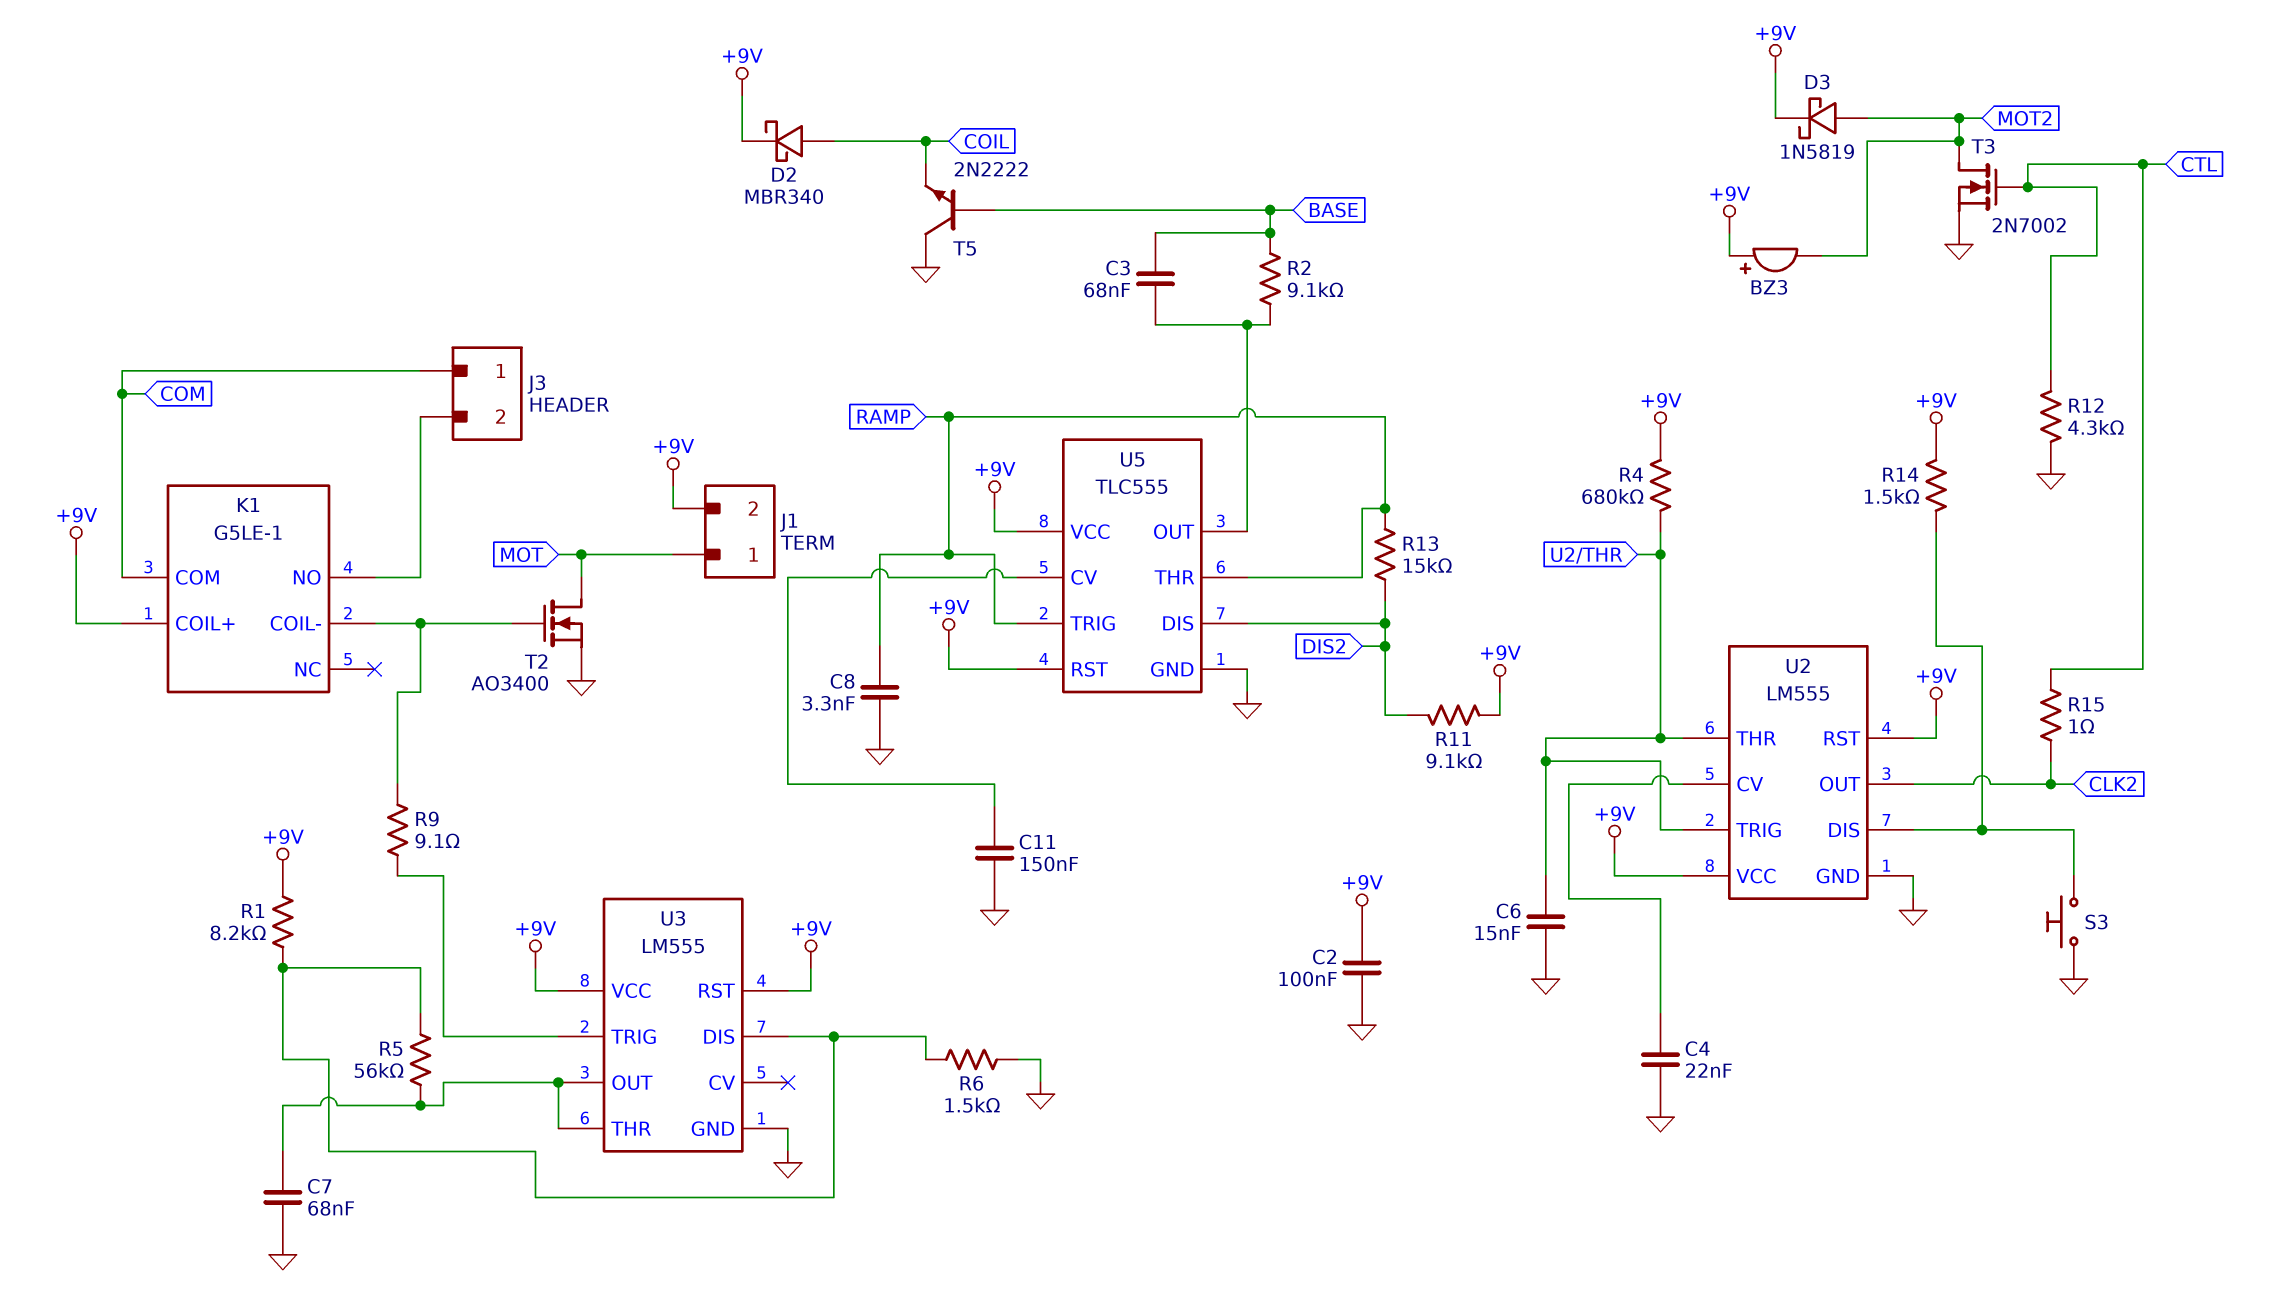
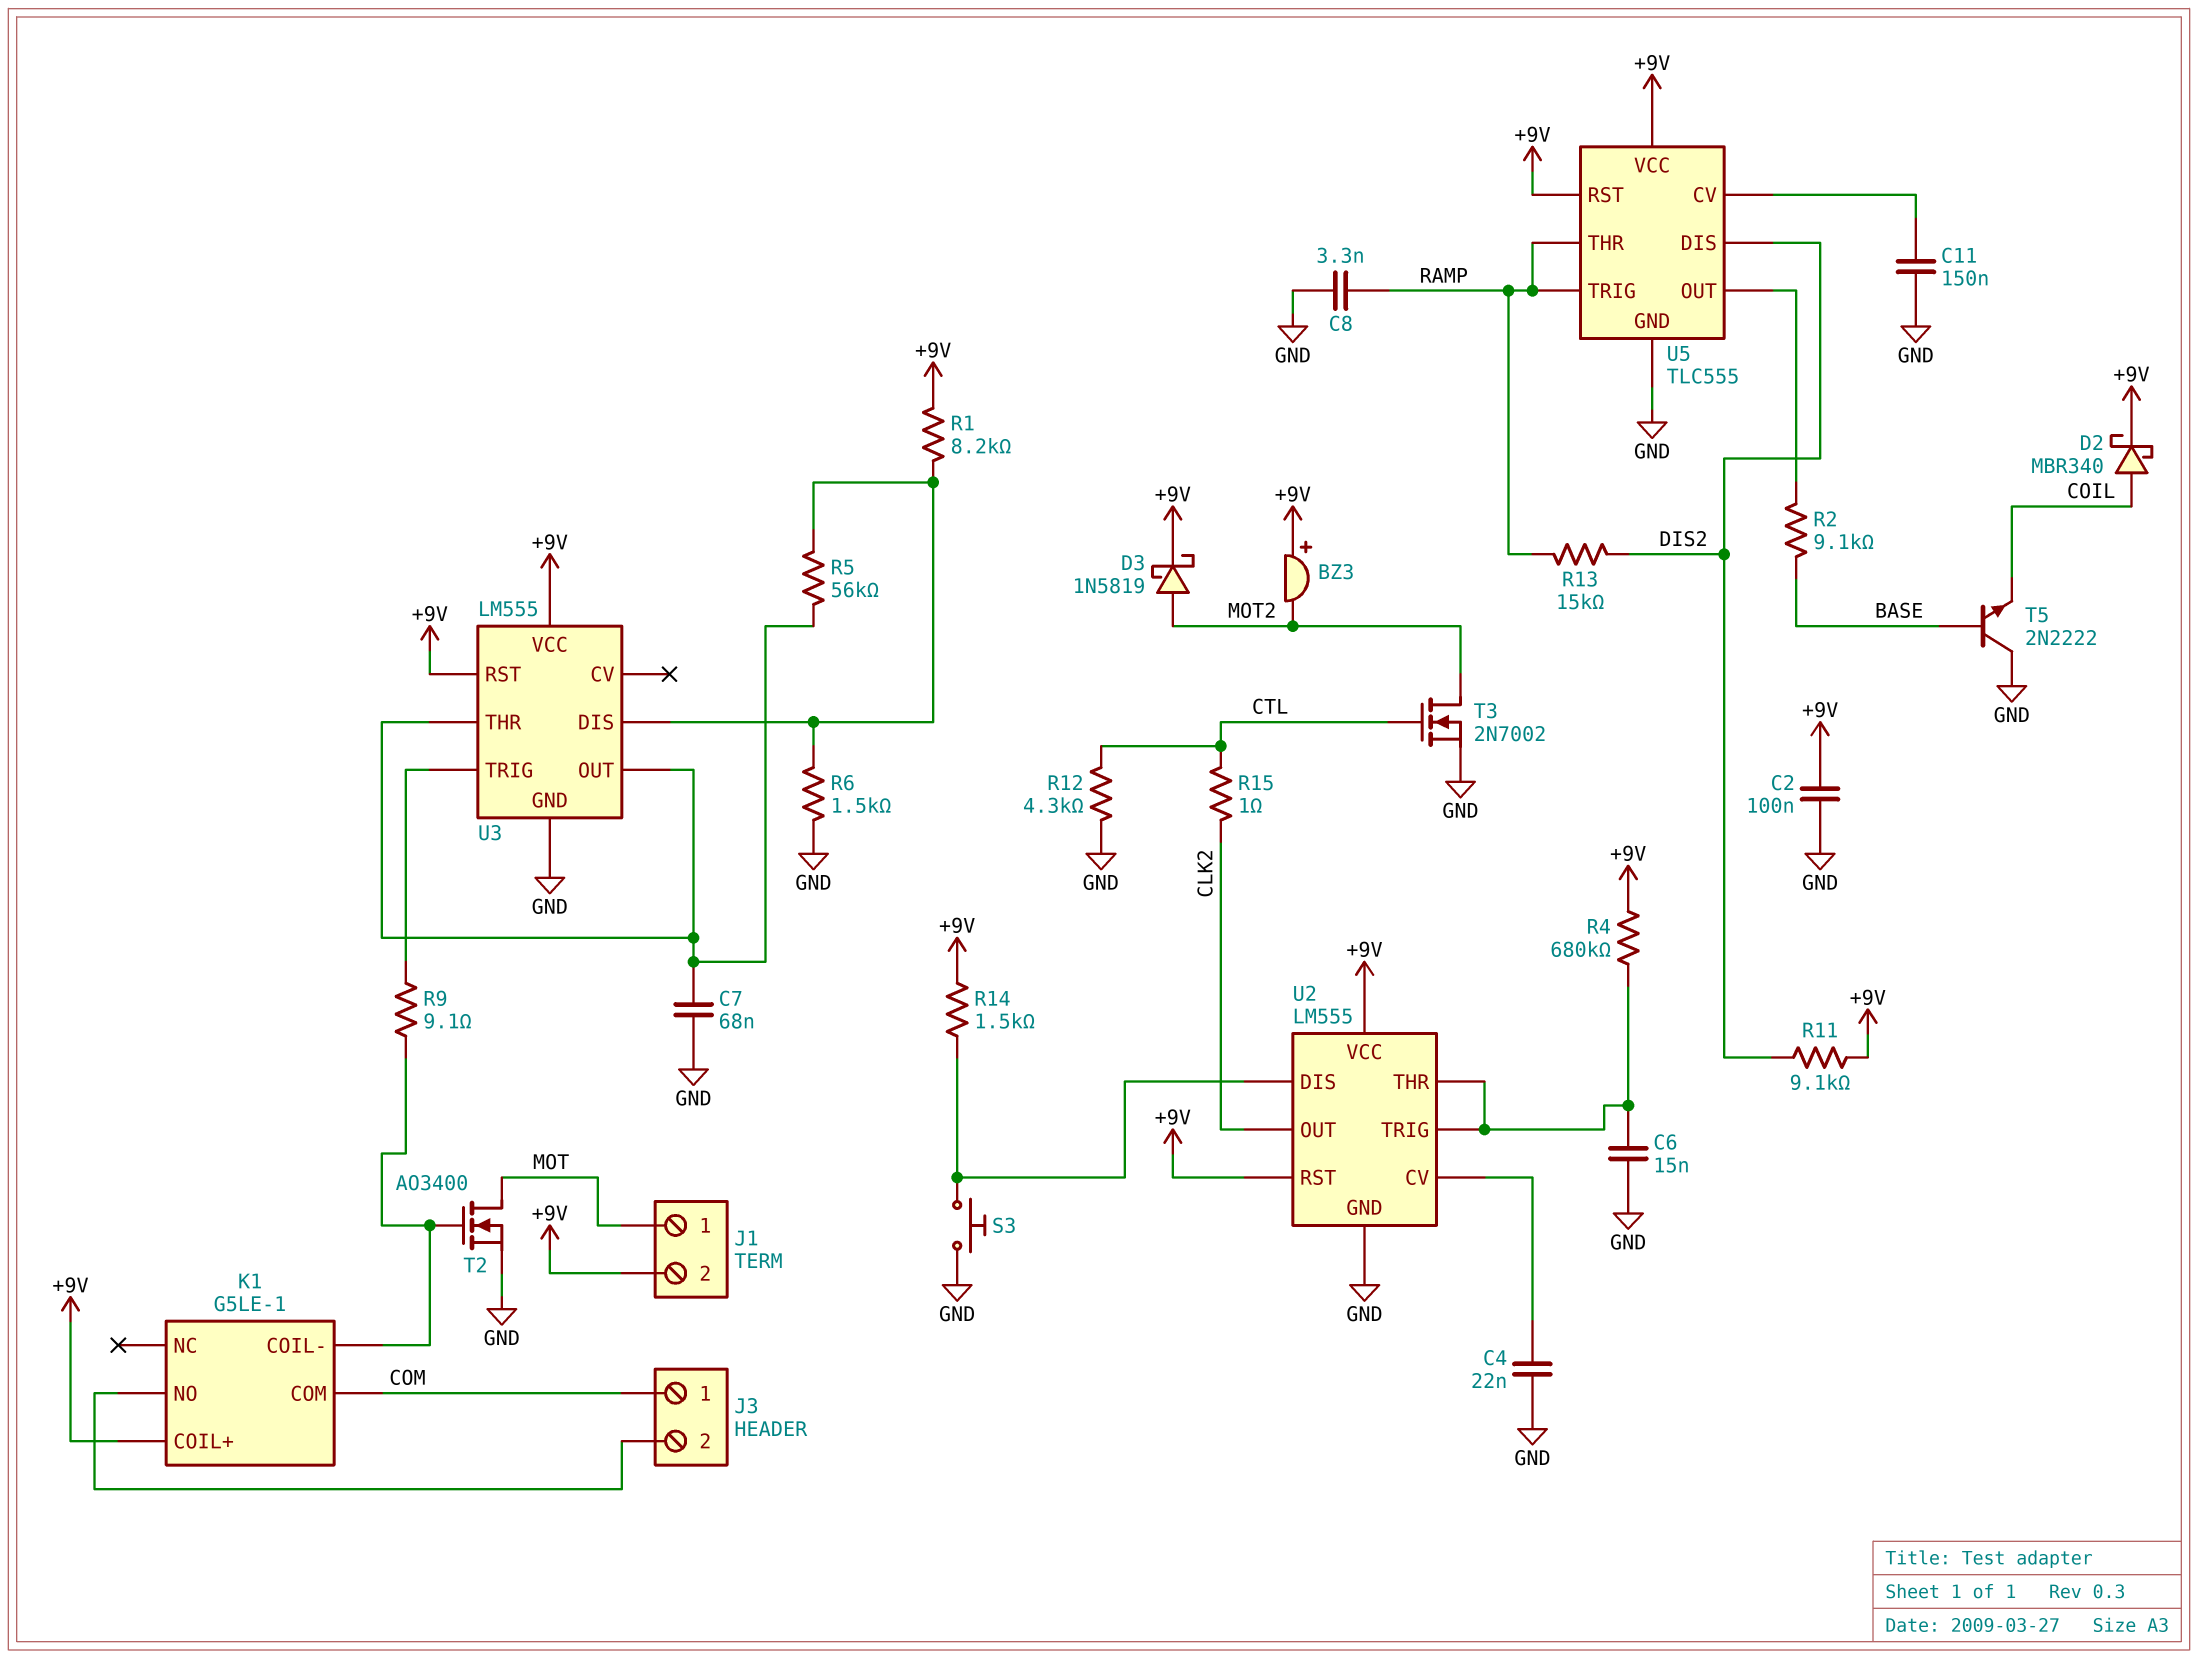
C3: 68nF (BASE, U5/OUT) -> none

